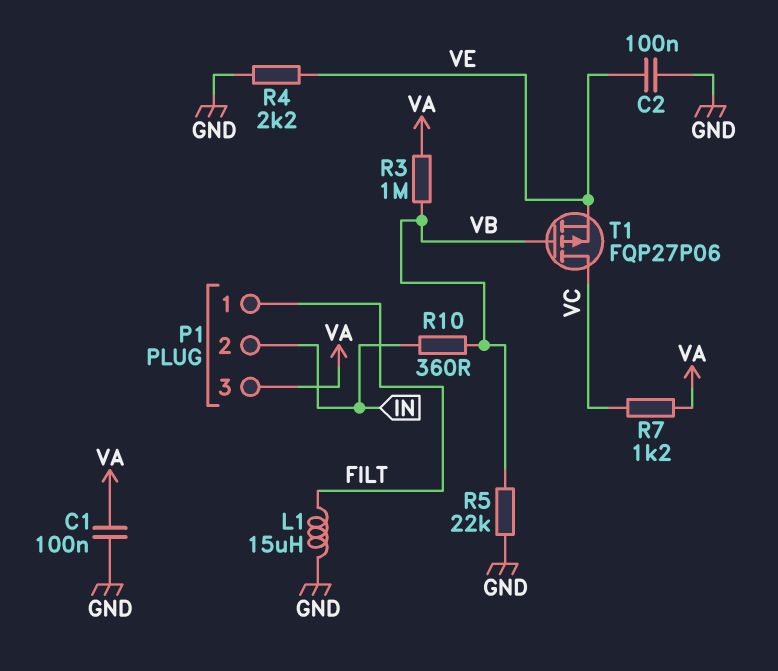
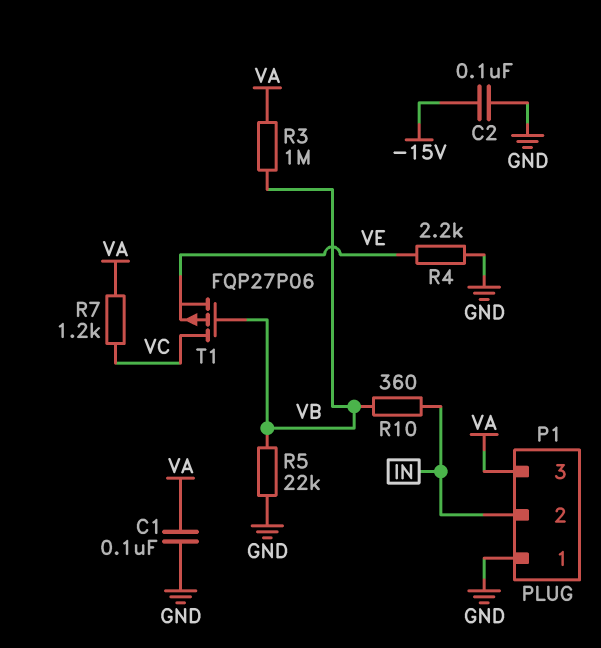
C2: 100nF (GND, VE) -> 100nF (-15V, GND)
L1: 15uH (FILT, GND) -> none
P1 pin 1: FILT -> GND

